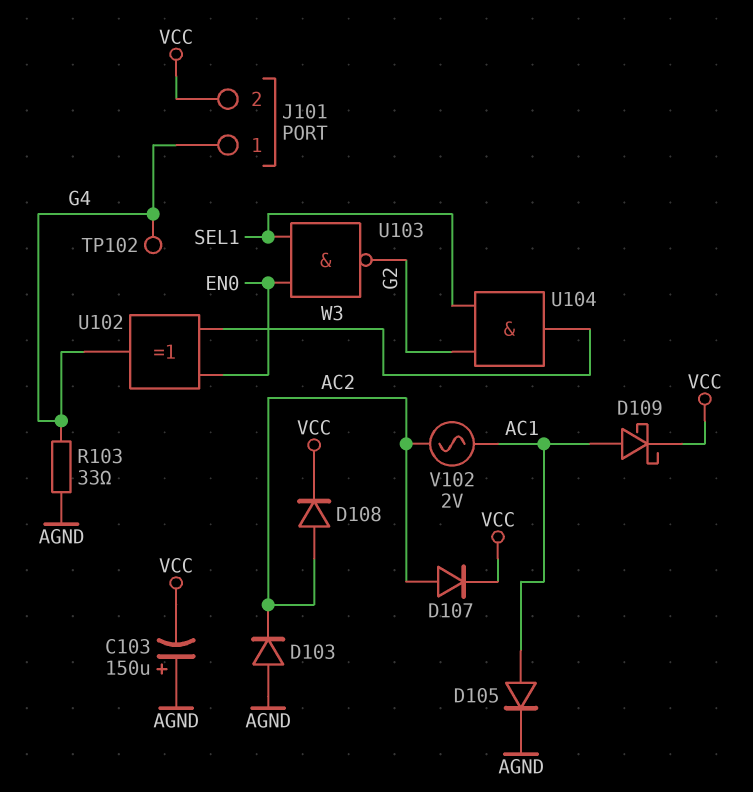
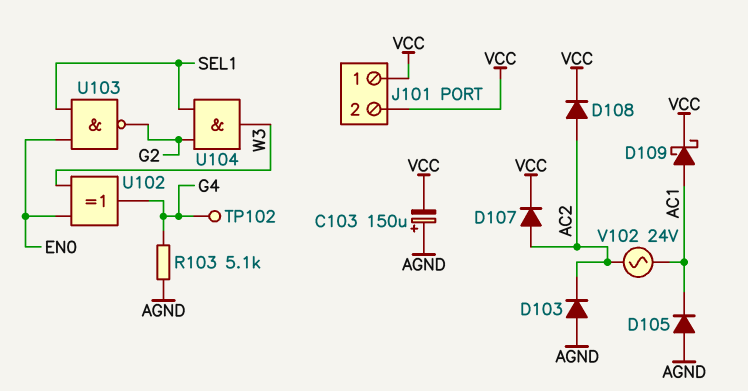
D105: diode (A AC1, K AGND) -> diode (A AGND, K AC1)
J101 pin 1: G4 -> VCC
R103: 33 (AGND, G4) -> 5.1k (AGND, G4)
V102: AC 2V (AC1, AC2) -> AC 24V (AC1, AC2)

